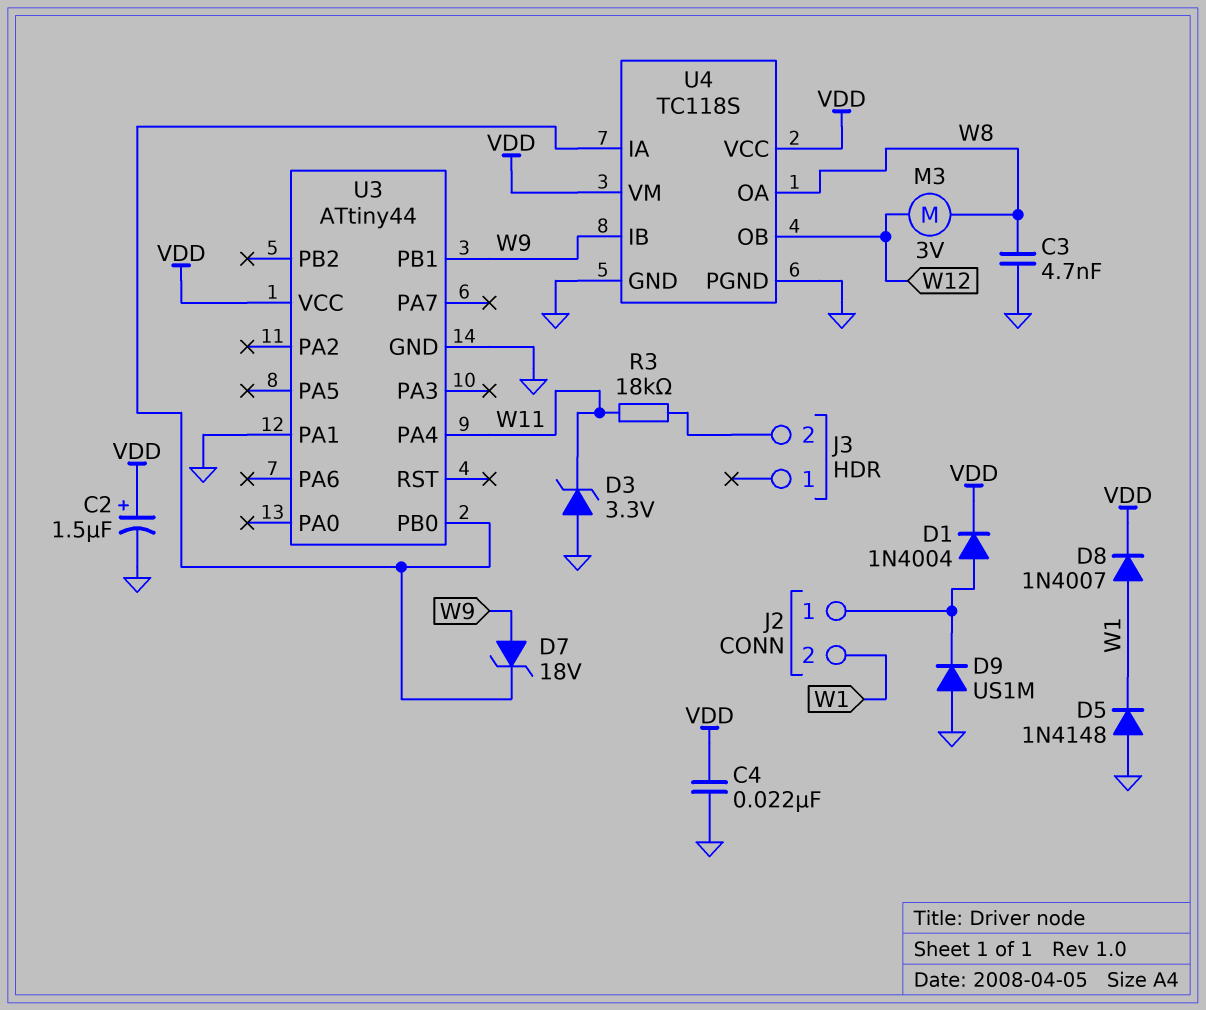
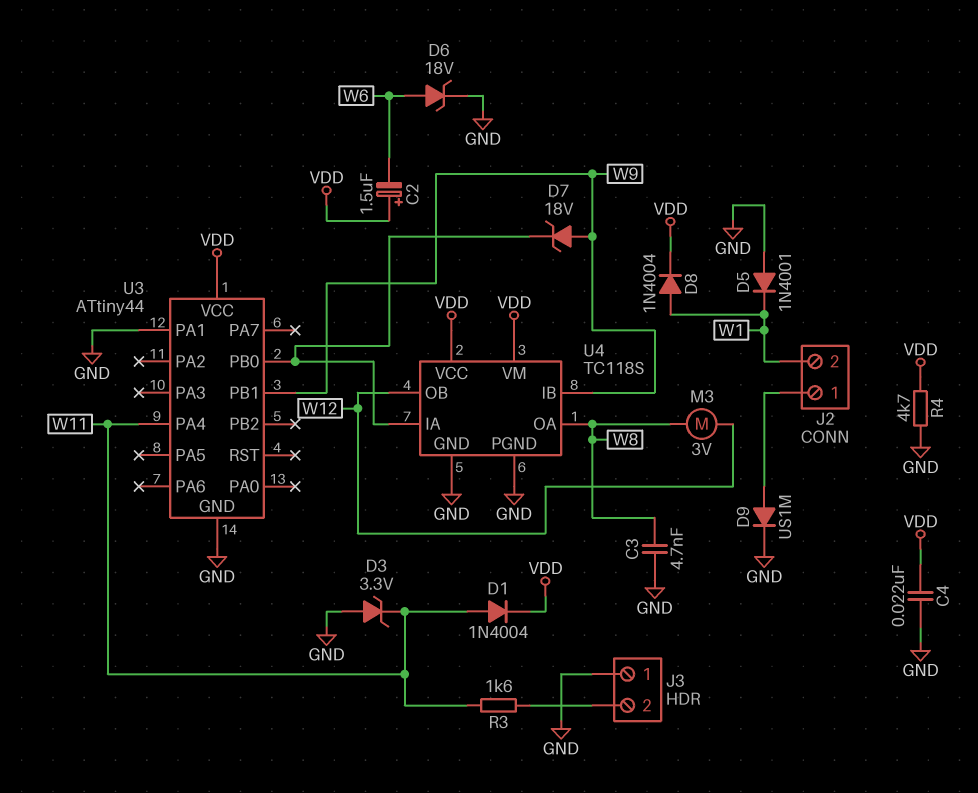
C2: 1.5uF (plus VDD, minus GND) -> 1.5uF (plus VDD, minus W6)
D1: diode 1N4004 (A J2/1, K VDD) -> diode 1N4004 (A W11, K VDD)
D5: diode 1N4148 (A GND, K W1) -> diode 1N4001 (A GND, K W1)
D6: none -> zener 18V (A W6, K GND)
D8: diode 1N4007 (A W1, K VDD) -> diode 1N4004 (A W1, K VDD)
D9: diode US1M (A GND, K J2/1) -> diode US1M (A J2/1, K GND)
J3 pin 1: none -> GND
R3: 18k (J3/2, W11) -> 1.6k (J3/2, W11)
R4: none -> 4.7k (GND, VDD)

